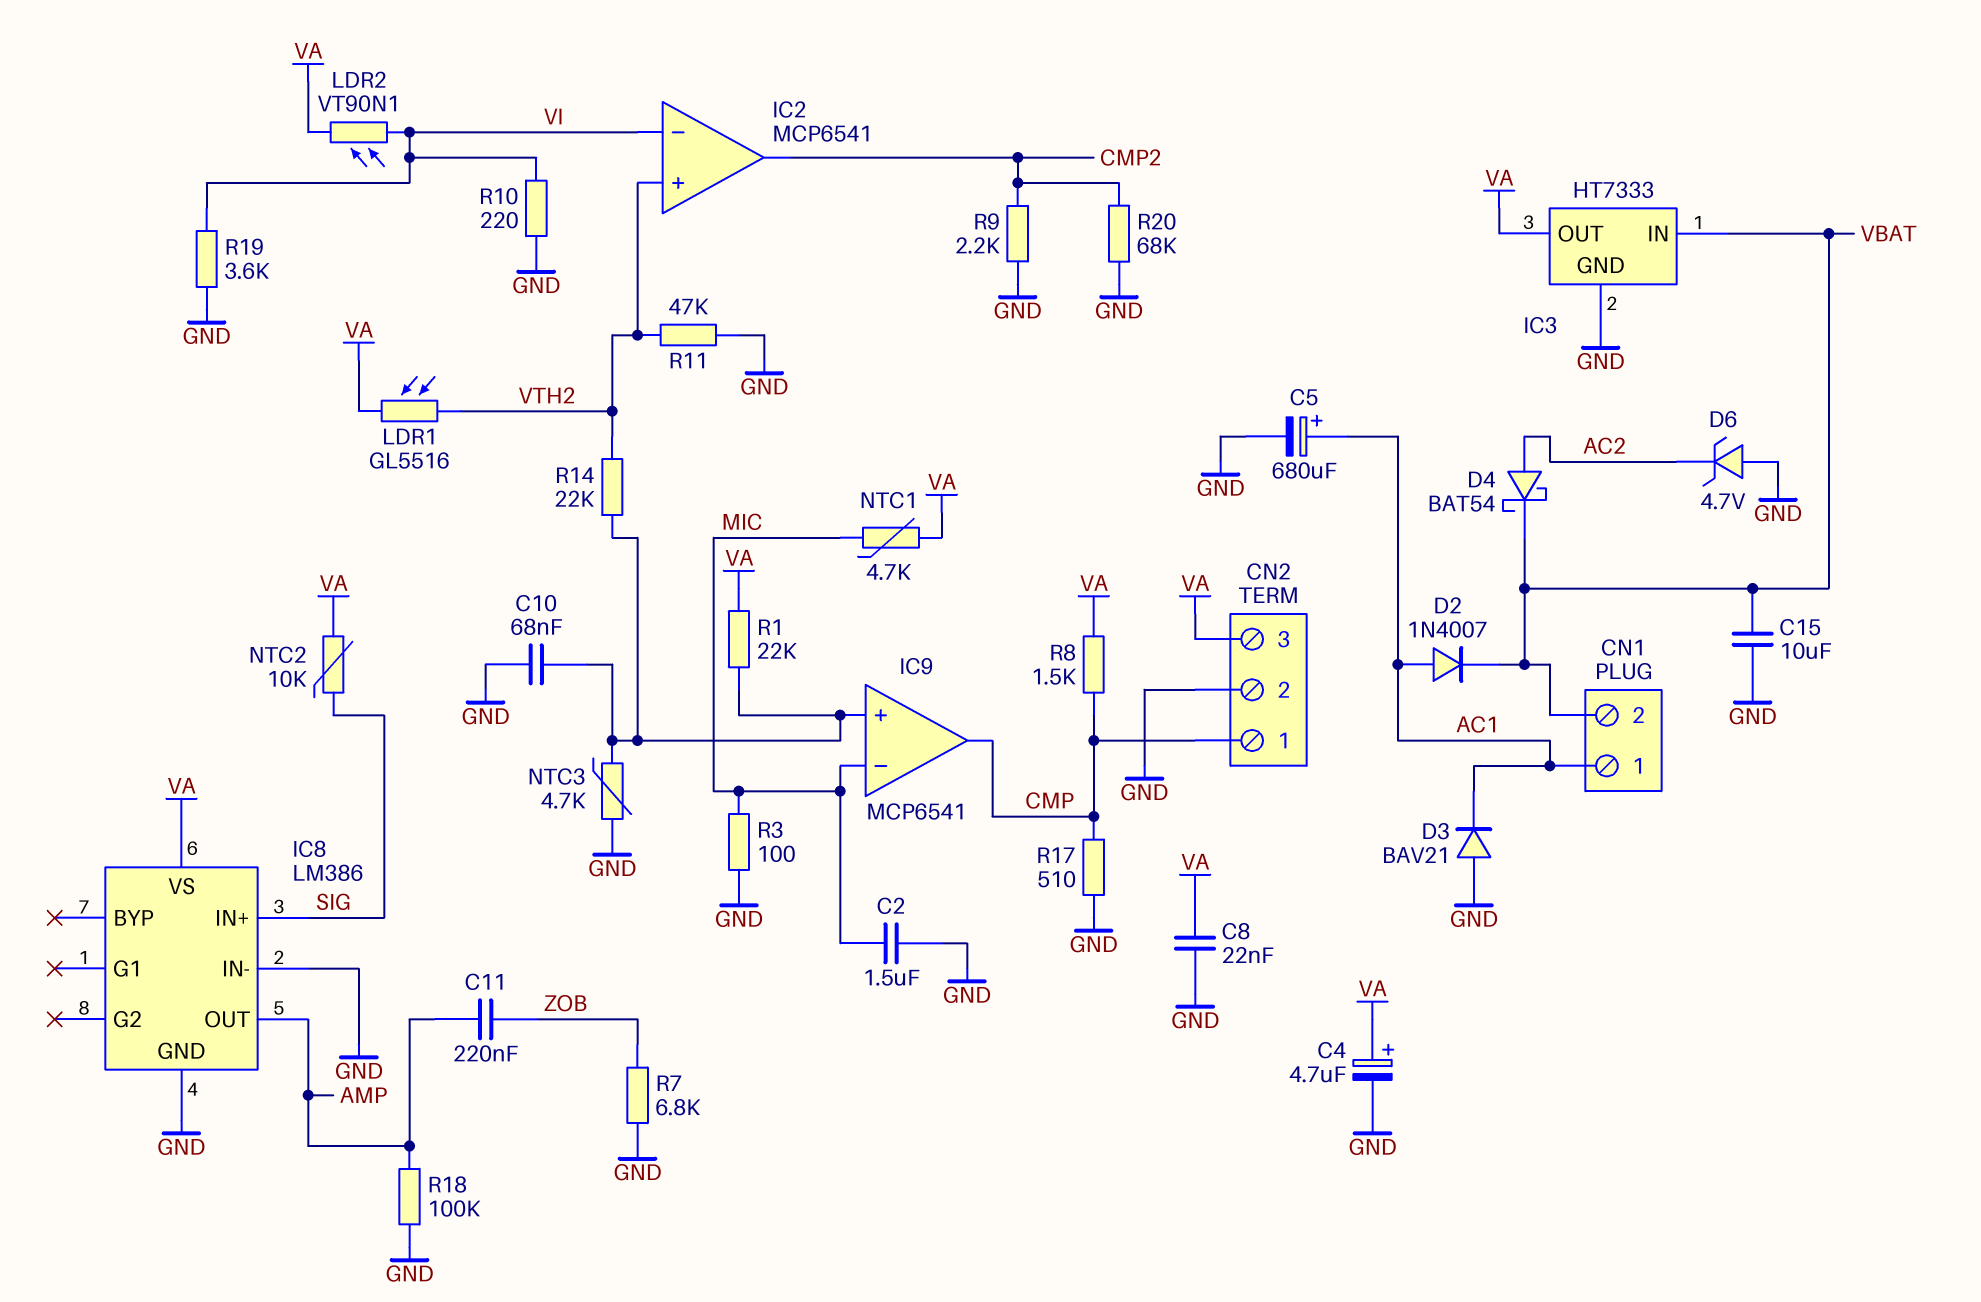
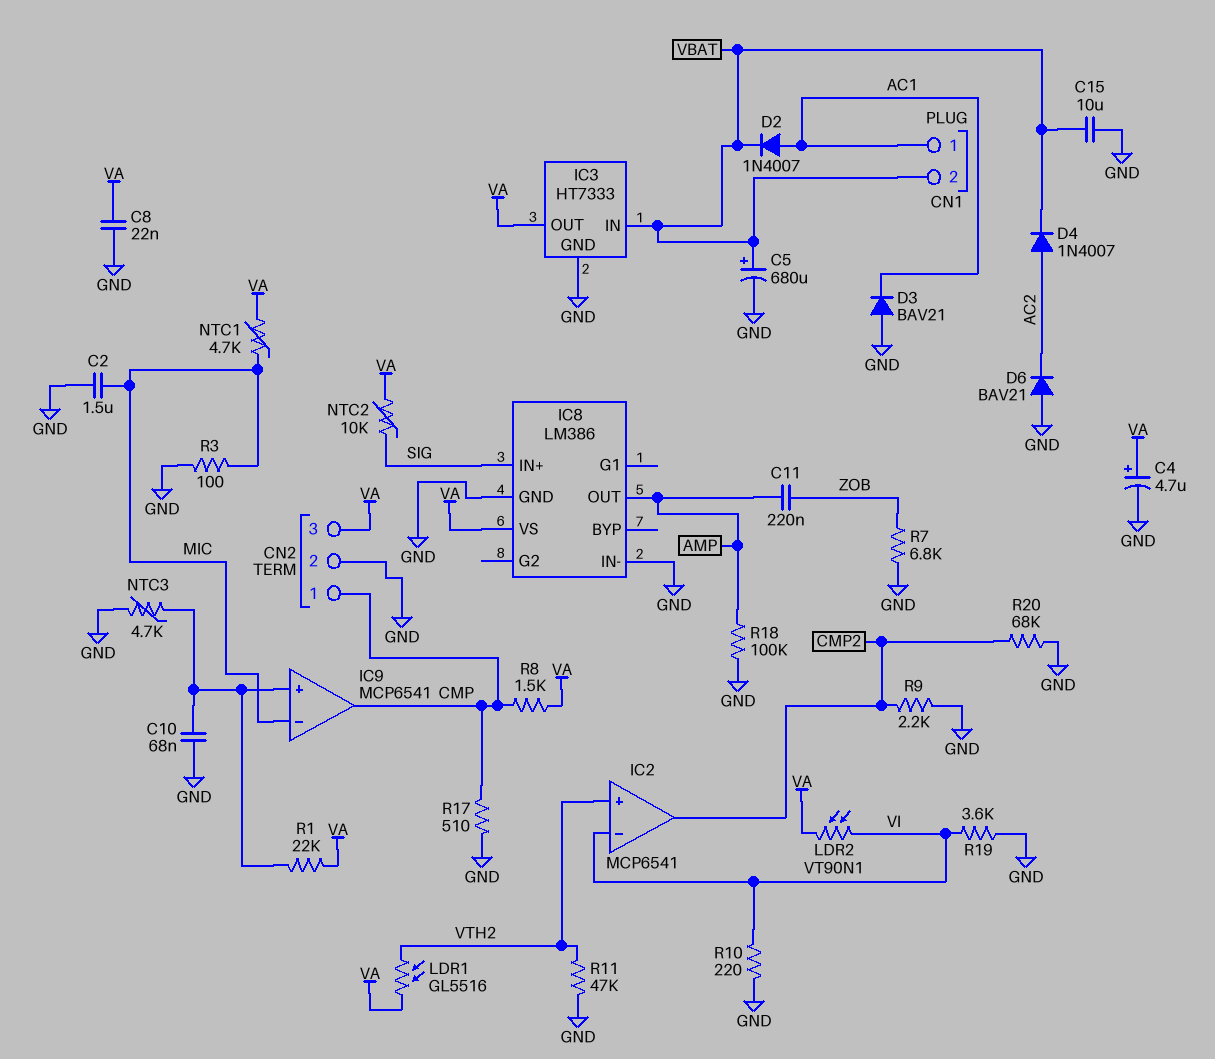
C5: 680uF (plus AC1, minus GND) -> 680uF (plus VBAT, minus GND)
D4: schottky BAT54 (A AC2, K VBAT) -> diode 1N4007 (A AC2, K VBAT)
D6: zener 4.7V (A GND, K AC2) -> diode BAV21 (A GND, K AC2)
R14: 22k (IC9/in+, VTH2) -> none

